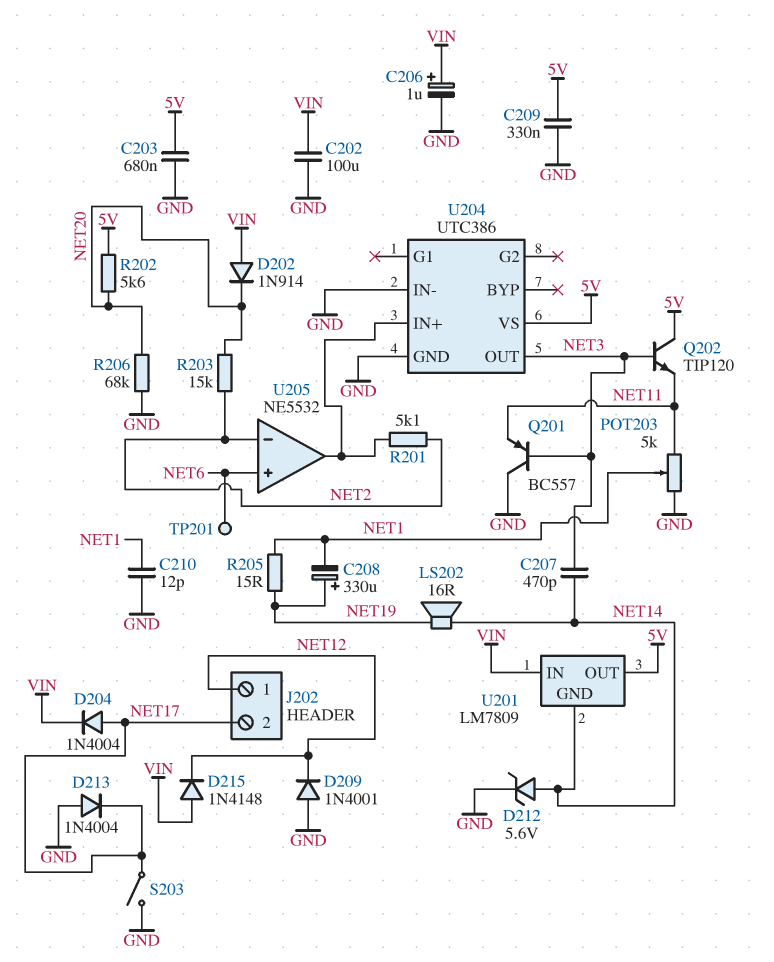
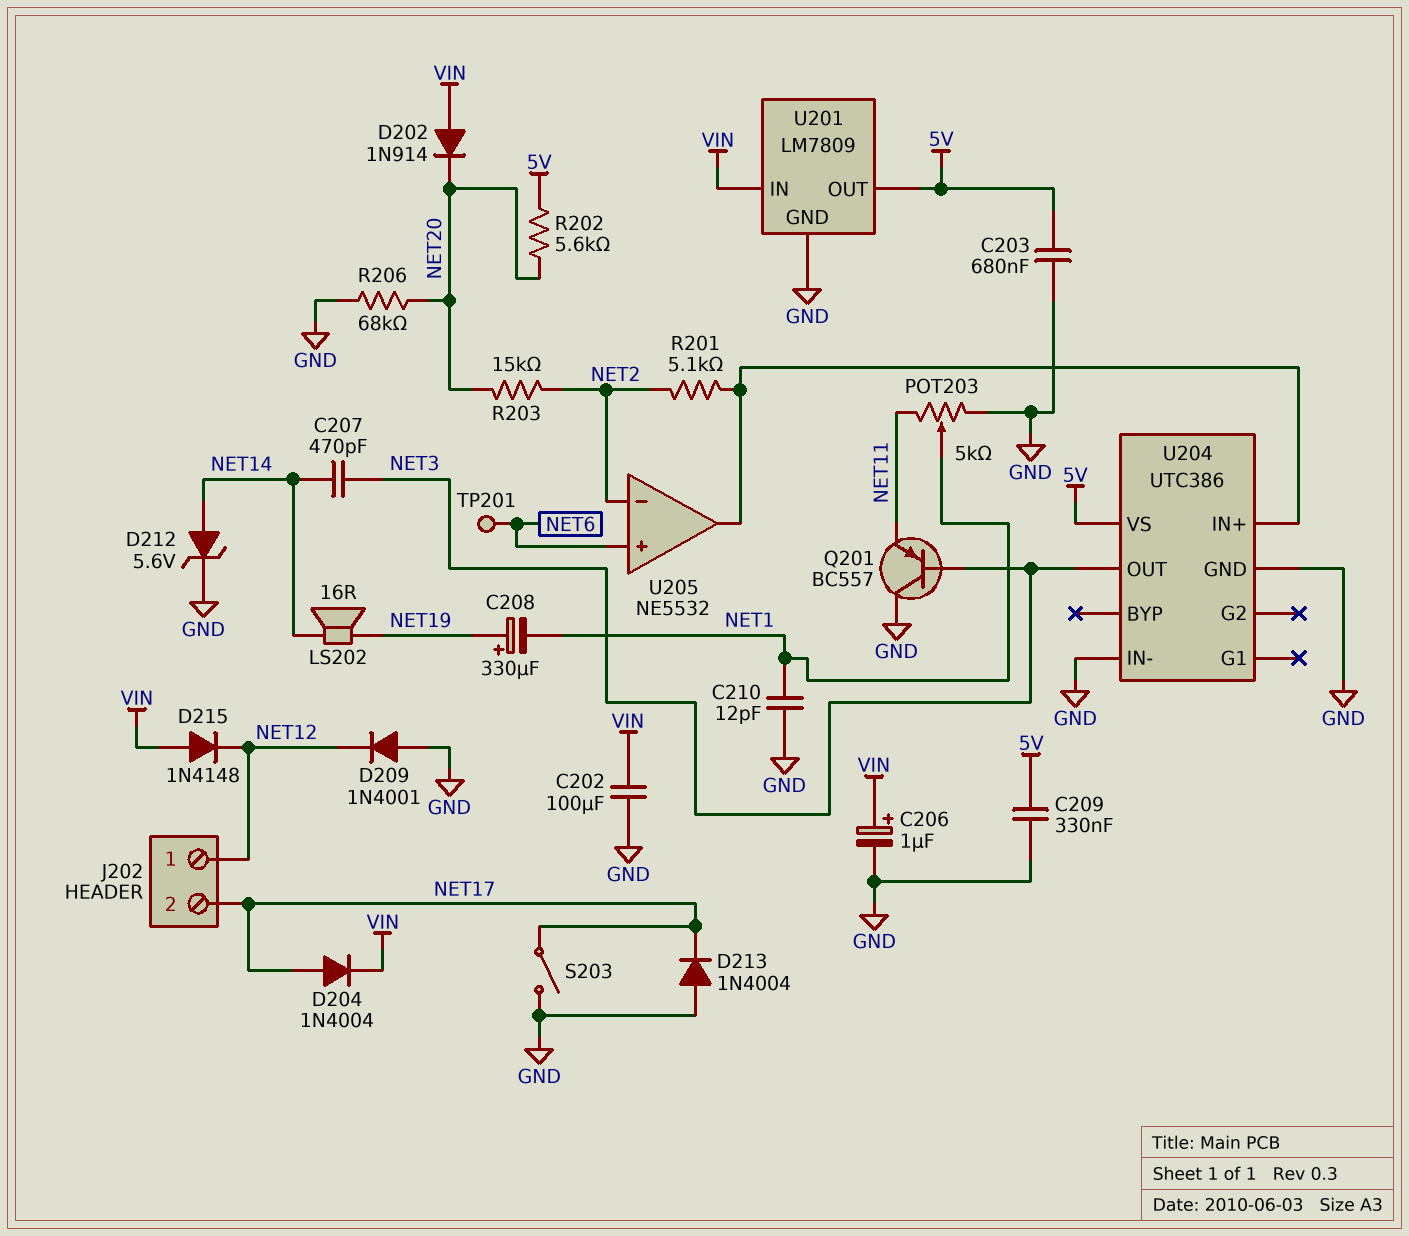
Q202: NPN TIP120 (B NET3, C 5V, E NET11) -> none
R205: 15 (NET1, NET19) -> none
U201 pin GND: NET14 -> GND

